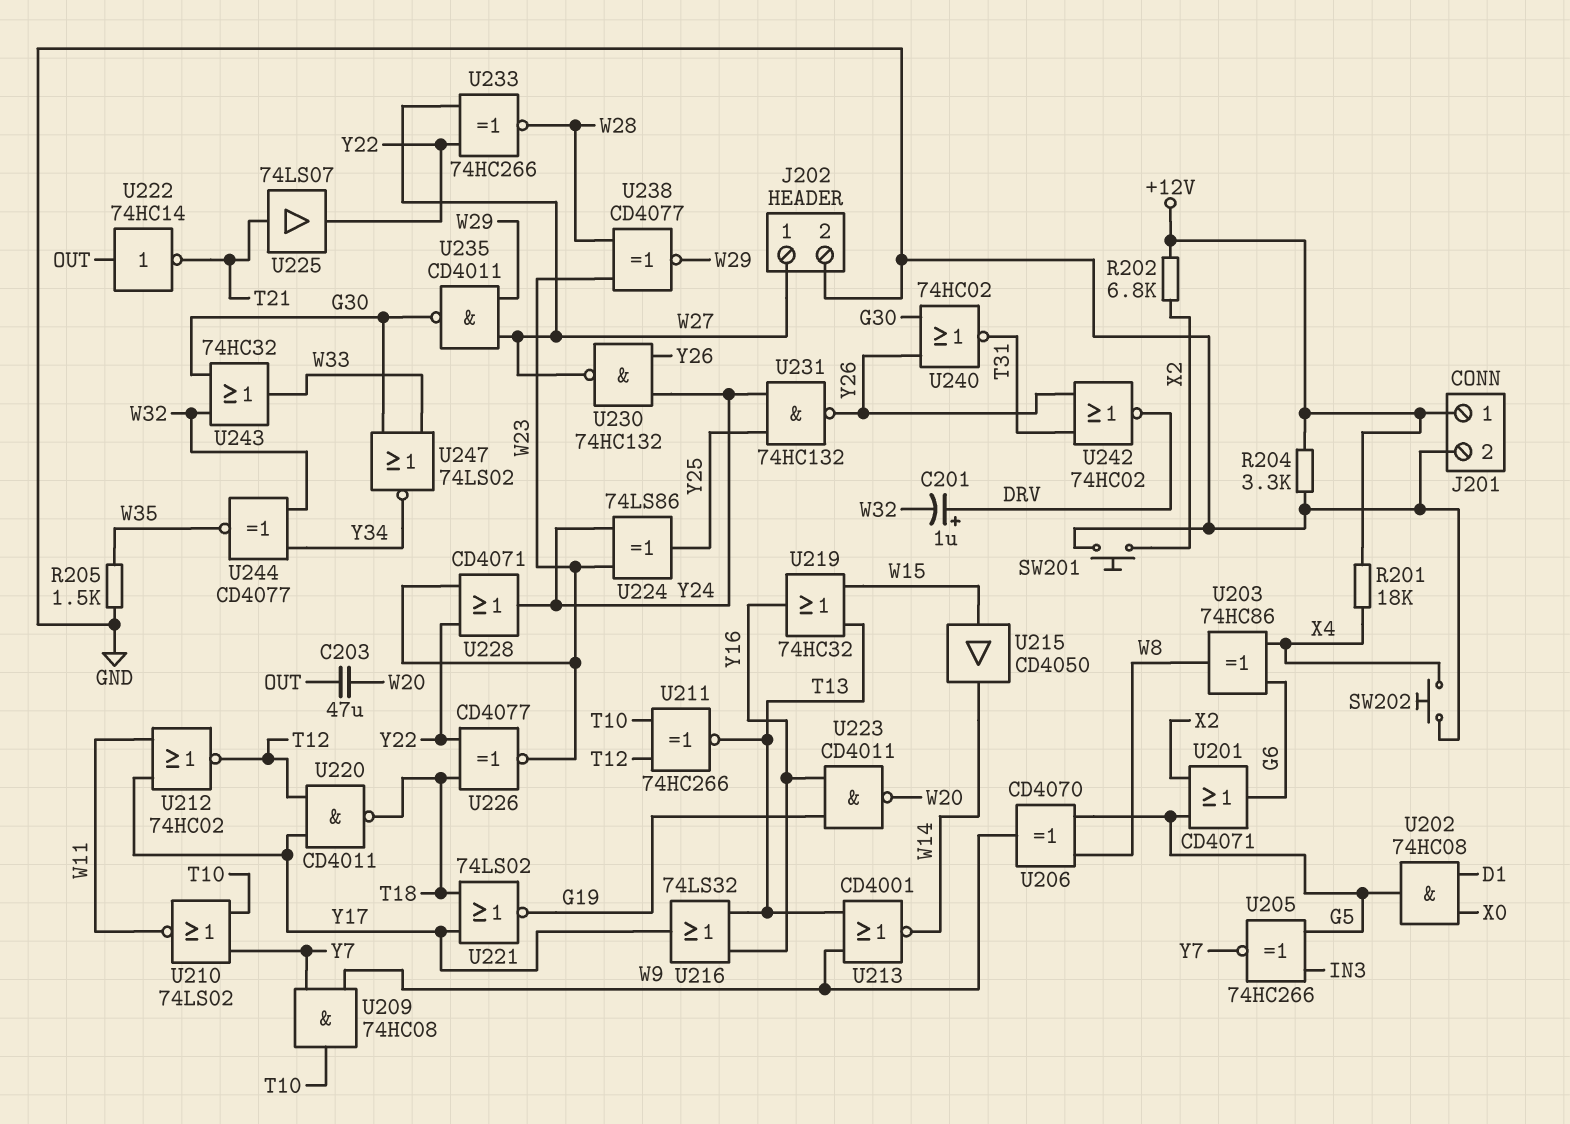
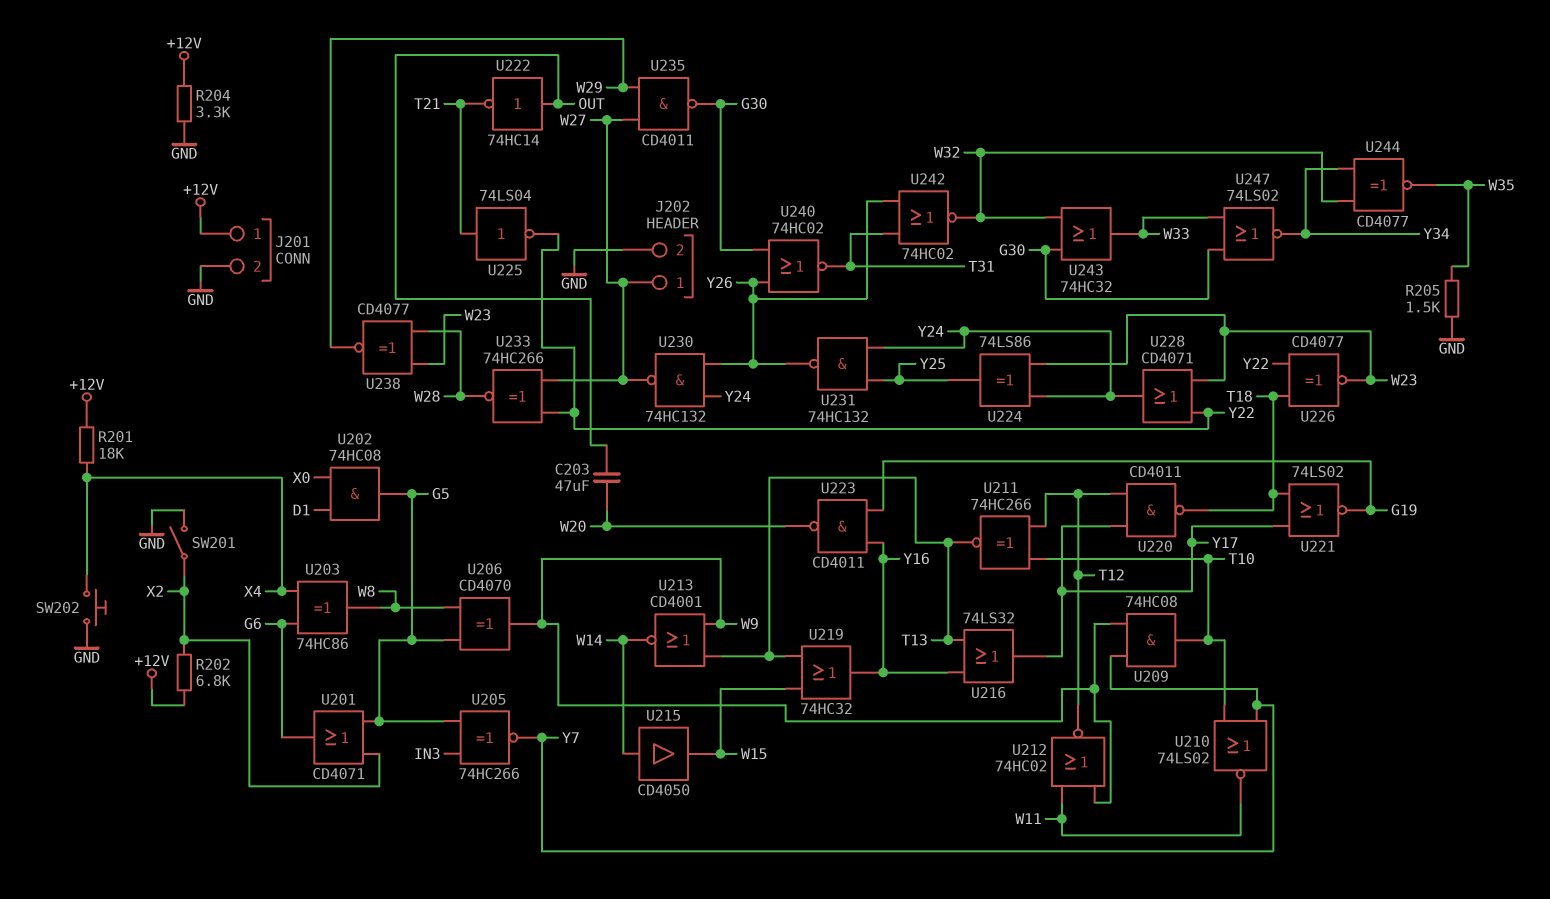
C201: 1uF (plus DRV, minus W32) -> none
SW201: button (GND, X2) -> switch (GND, X2)
U212: NOR 74HC02 (in W11, in Y17, out T12) -> NOR 74HC02 (in W9, in W11, out T12)
U215: buffer CD4050 (in W15, out W14) -> buffer CD4050 (in W14, out W15)
U225: buffer 74LS07 (in T21, out Y22) -> NOT 74LS04 (in T21, out Y22)
U242: NOR 74HC02 (in T31, in Y26, out DRV) -> NOR 74HC02 (in T31, in Y26, out W32)

